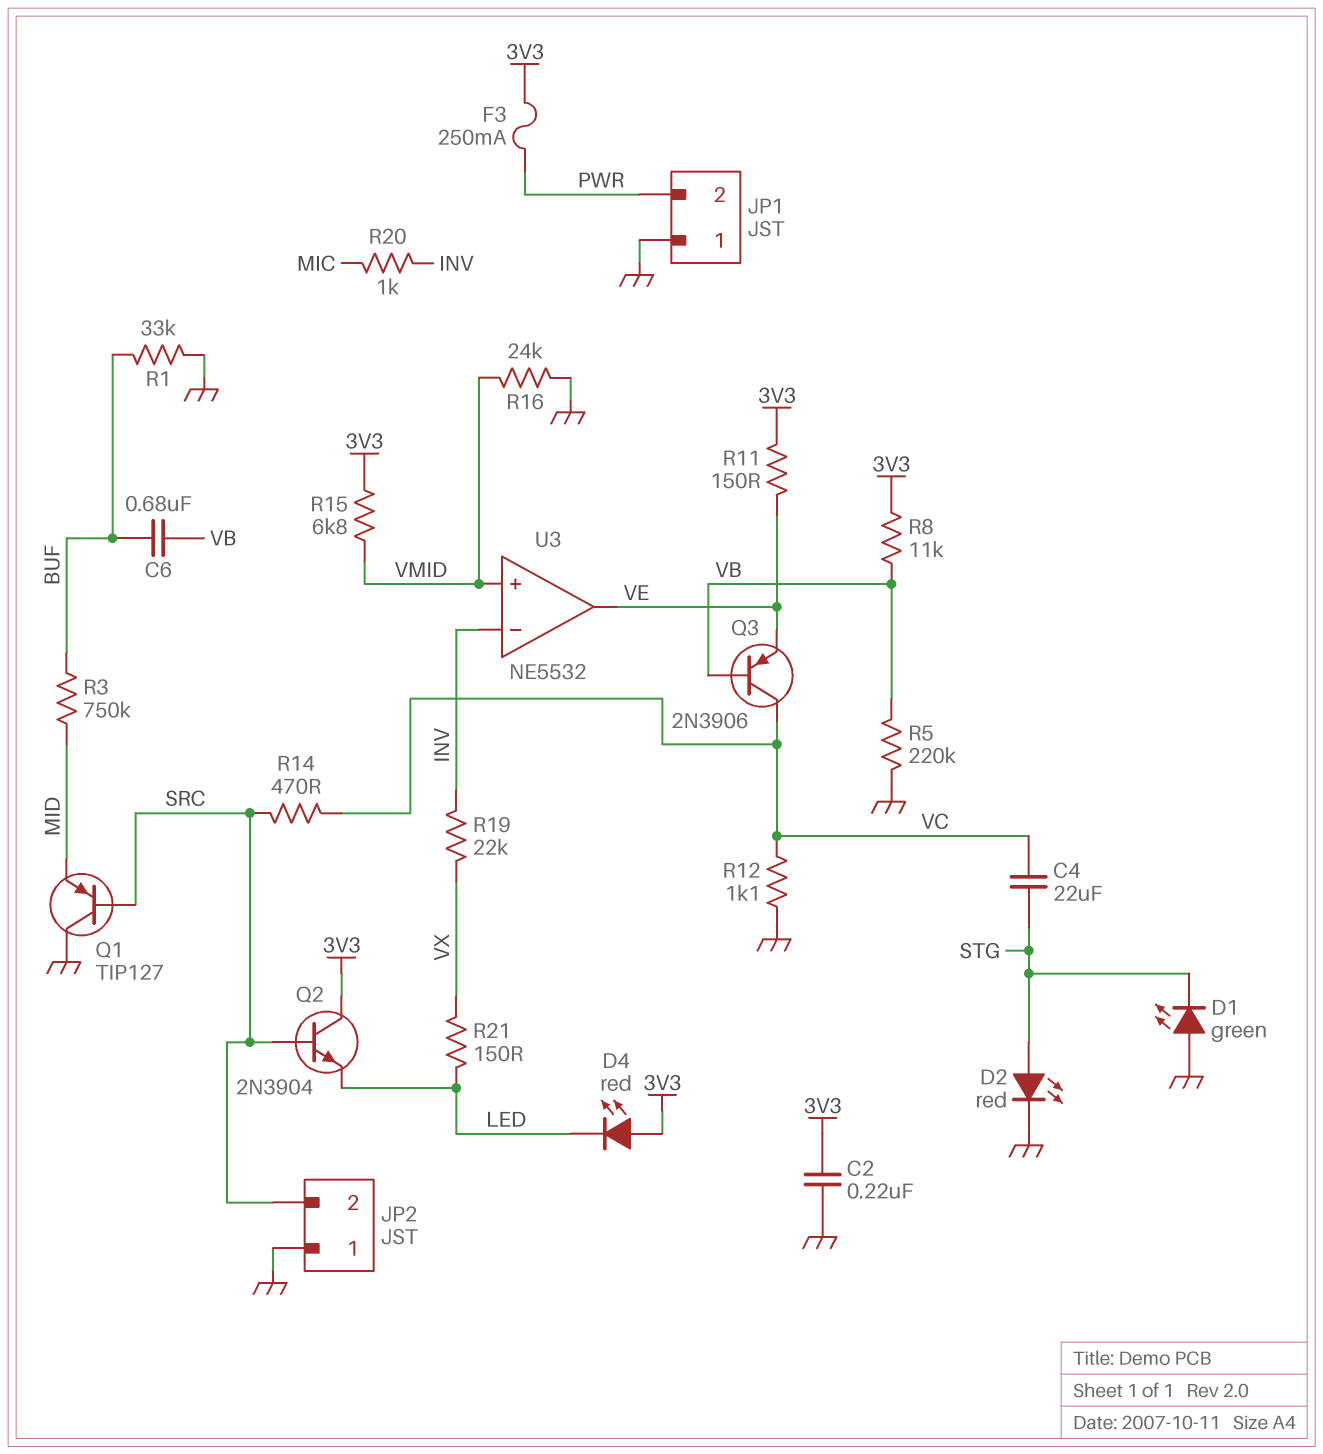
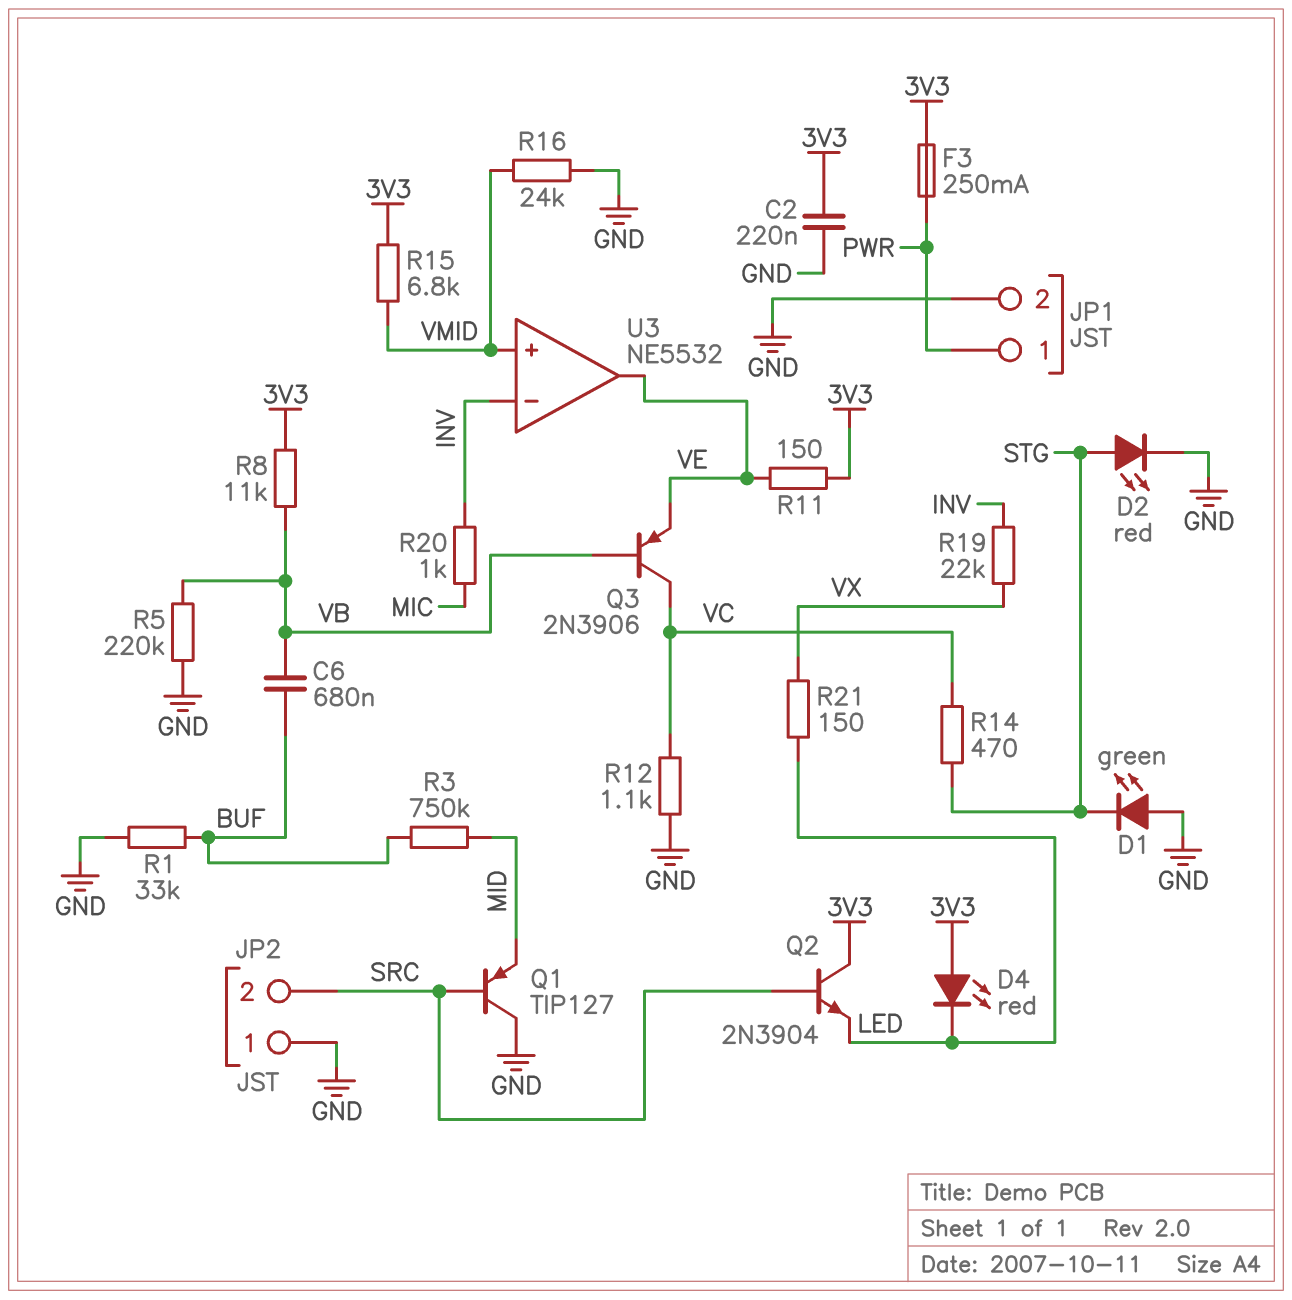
C4: 22uF (STG, VC) -> none
JP1 pin 1: GND -> PWR
JP1 pin 2: PWR -> GND
R14: 470 (SRC, VC) -> 470 (STG, VC)

